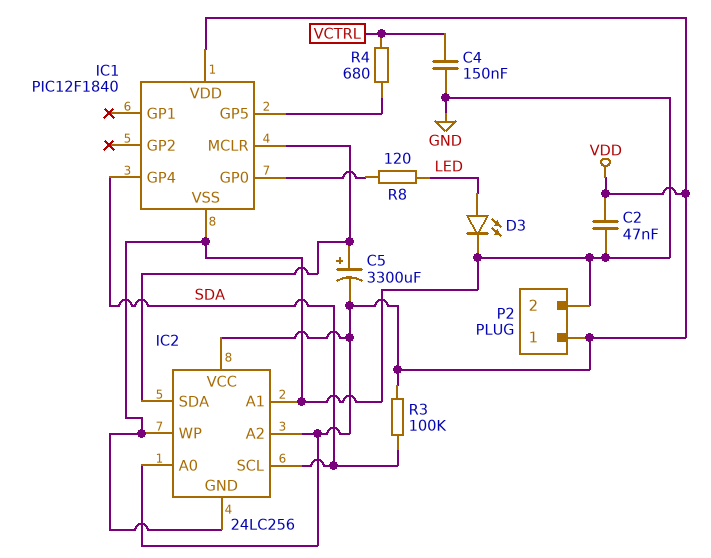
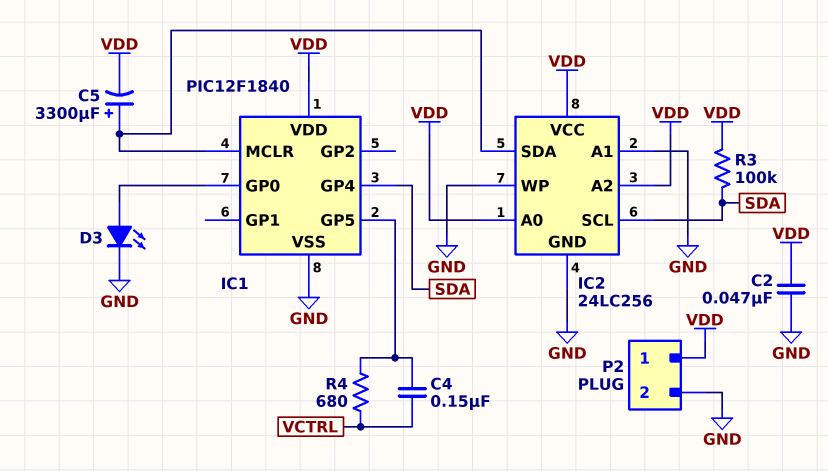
C4: 150nF (GND, VCTRL) -> 150nF (IC1/GP5, VCTRL)
D3: LED (A LED, K GND) -> LED (A IC1/GP0, K GND)
R8: 120 (IC1/GP0, LED) -> none

